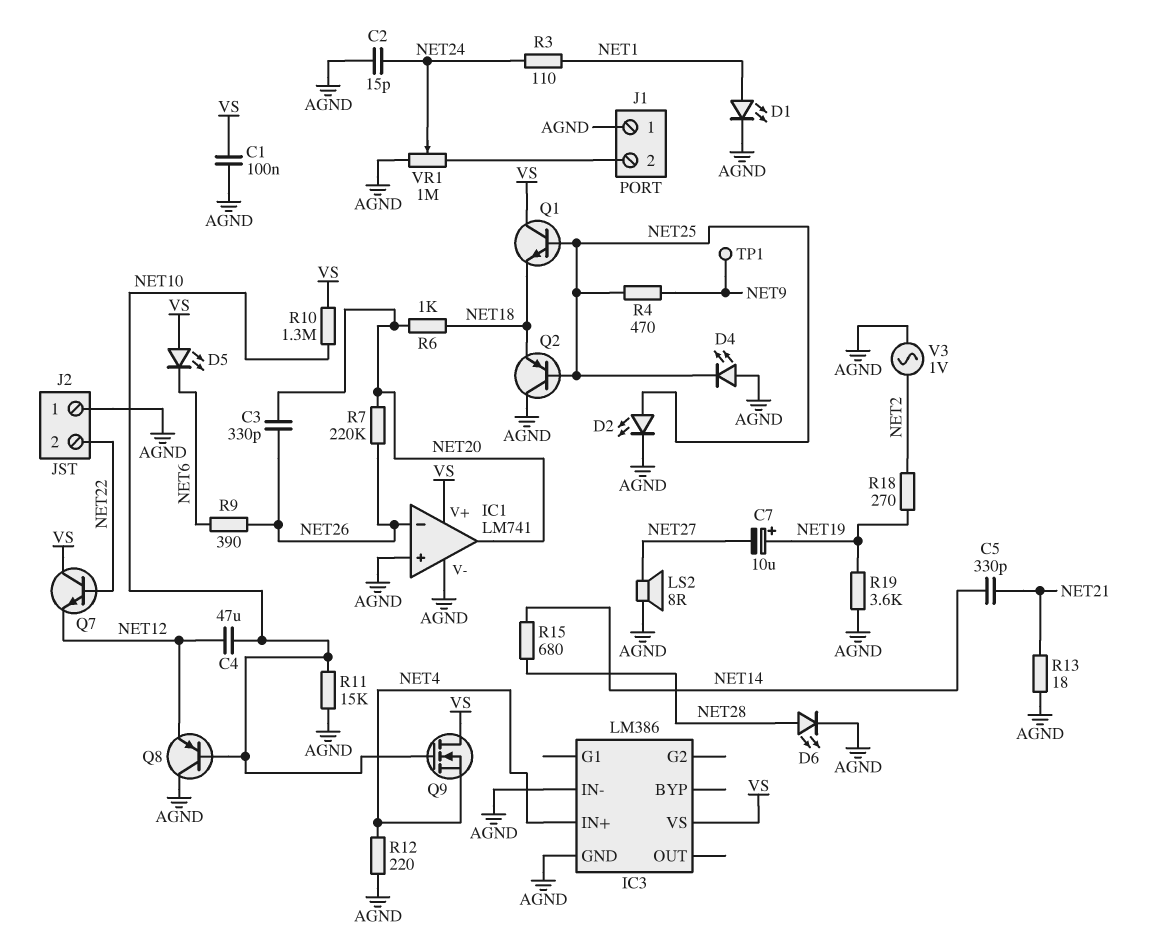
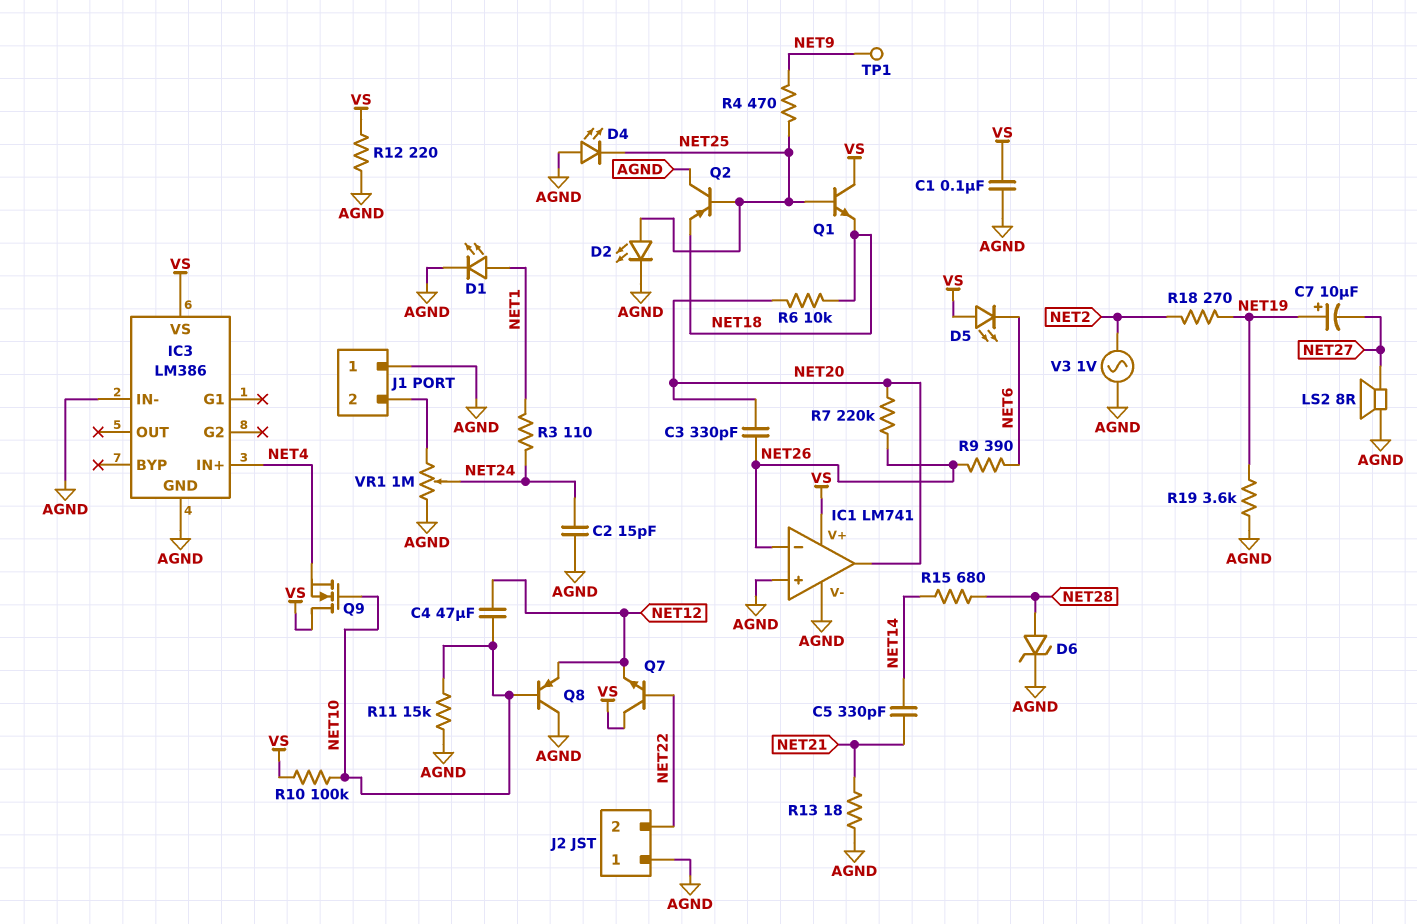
D6: LED (A NET28, K AGND) -> zener (A NET28, K AGND)
R6: 1k (NET18, NET20) -> 10k (NET18, NET20)
R10: 1.3M (NET10, VS) -> 100k (NET10, VS)
R12: 220 (AGND, NET4) -> 220 (AGND, VS)

